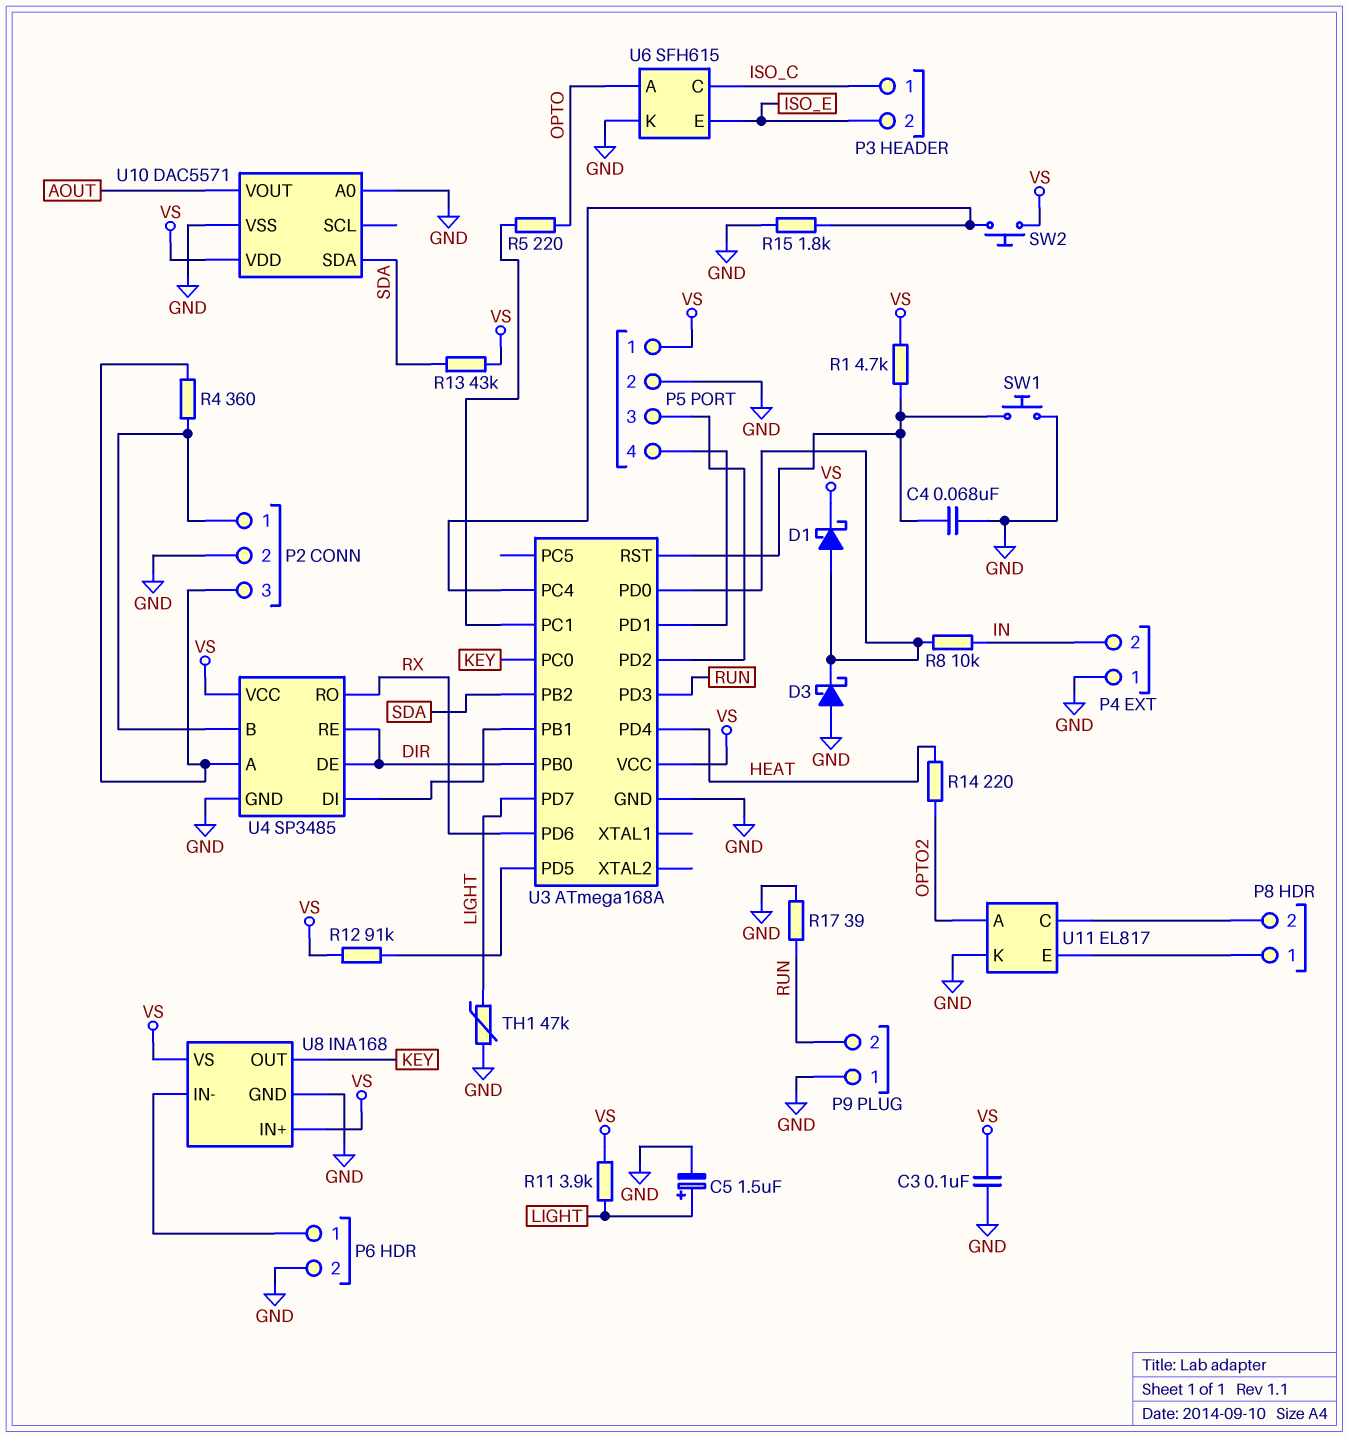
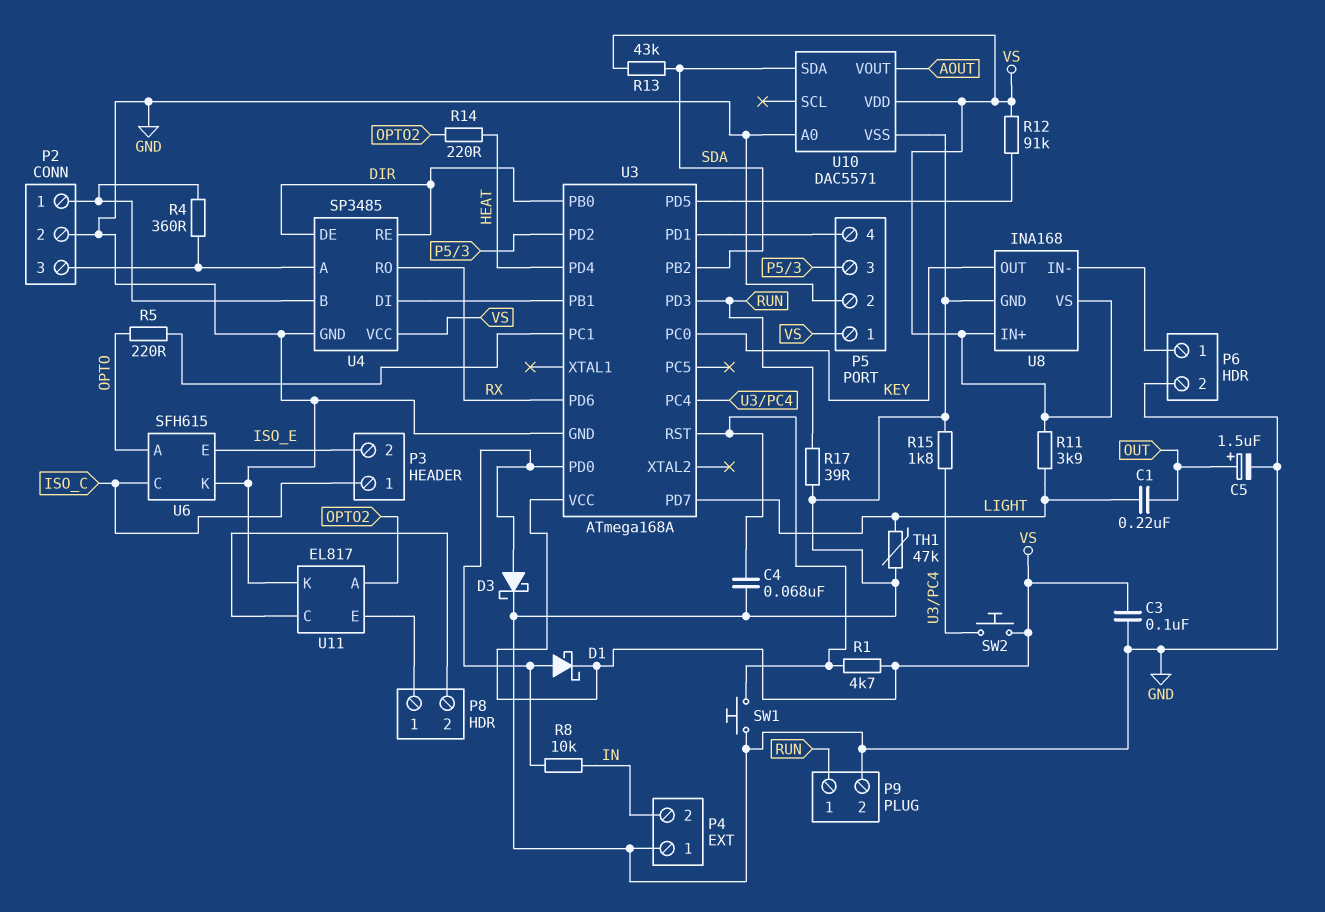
C1: none -> 220nF (LIGHT, OUT)
C5: 1.5uF (plus LIGHT, minus GND) -> 1.5uF (plus OUT, minus GND)
D3: schottky (A GND, K U3/PD0) -> schottky (A U3/PD0, K GND)
P9 pin 1: GND -> RUN
P9 pin 2: RUN -> GND

